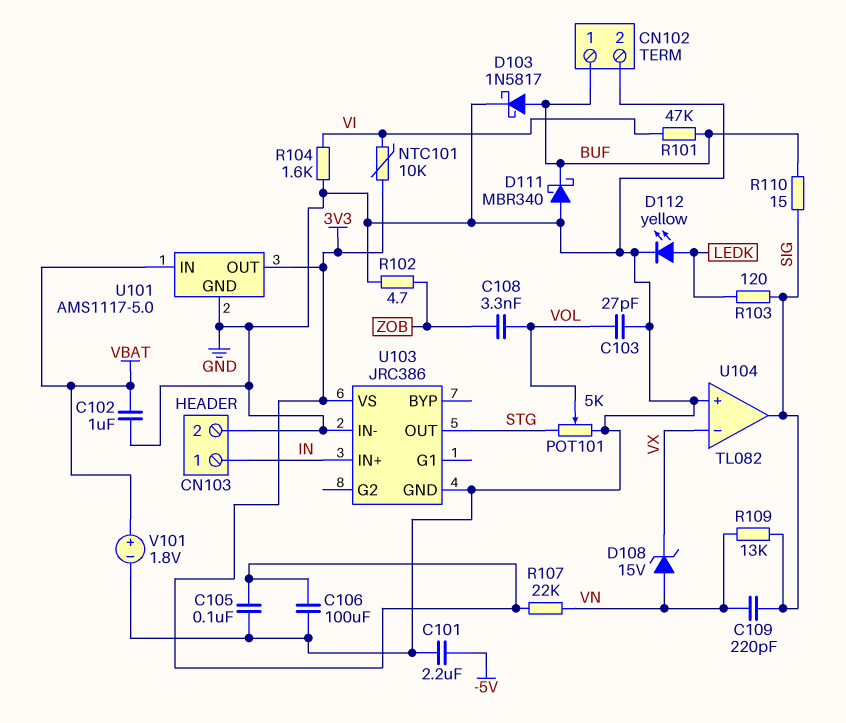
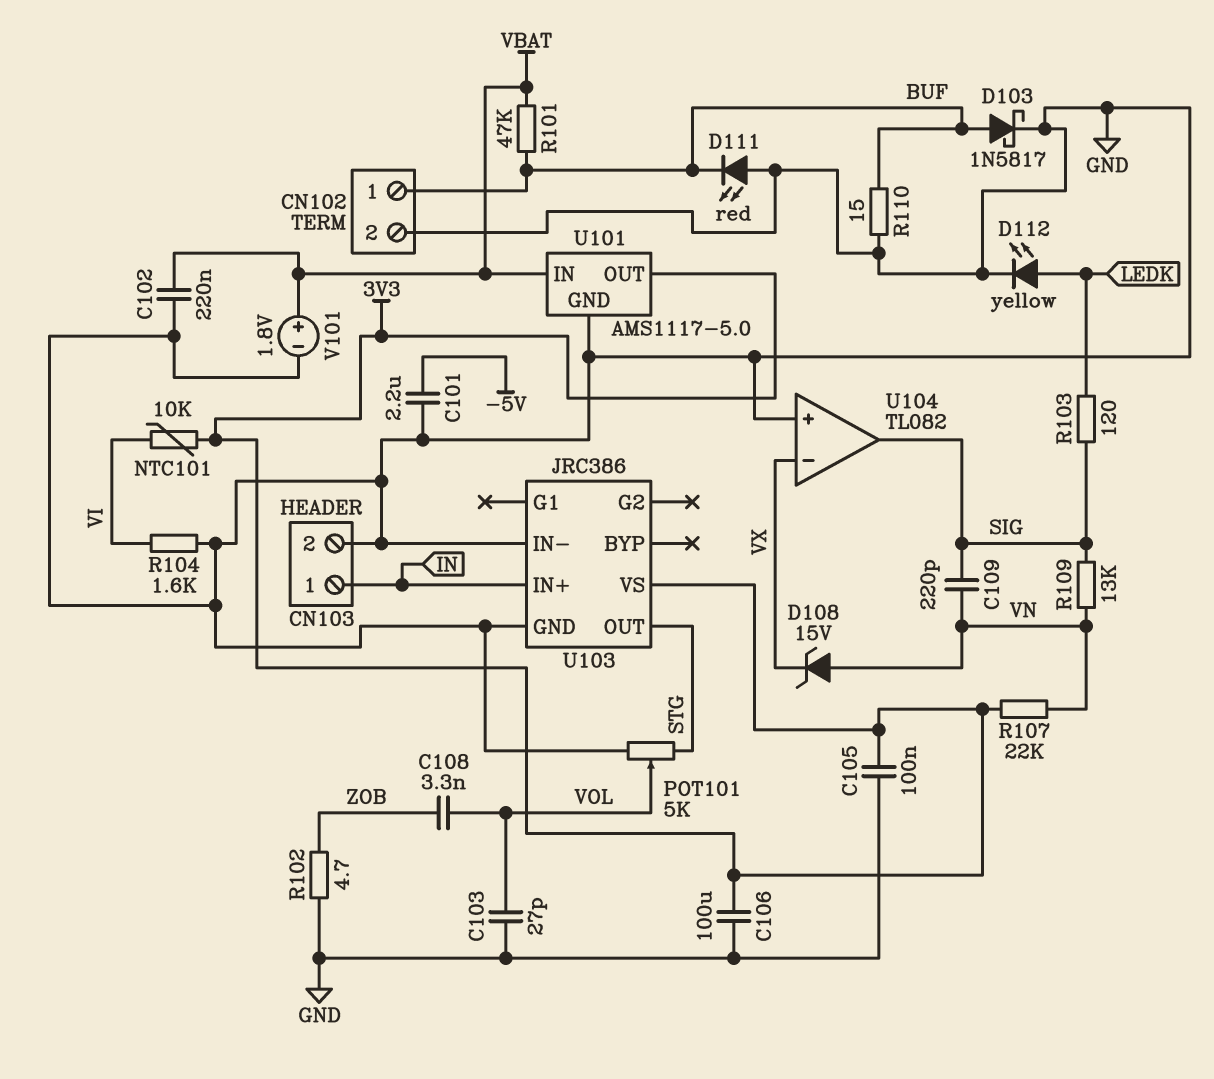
C102: 1uF (GND, VBAT) -> 220nF (GND, VBAT)
D111: schottky MBR340 (A GND, K BUF) -> LED red (A GND, K BUF)
R101: 47k (BUF, VI) -> 47k (BUF, VBAT)
R110: 15 (BUF, SIG) -> 15 (BUF, GND)

